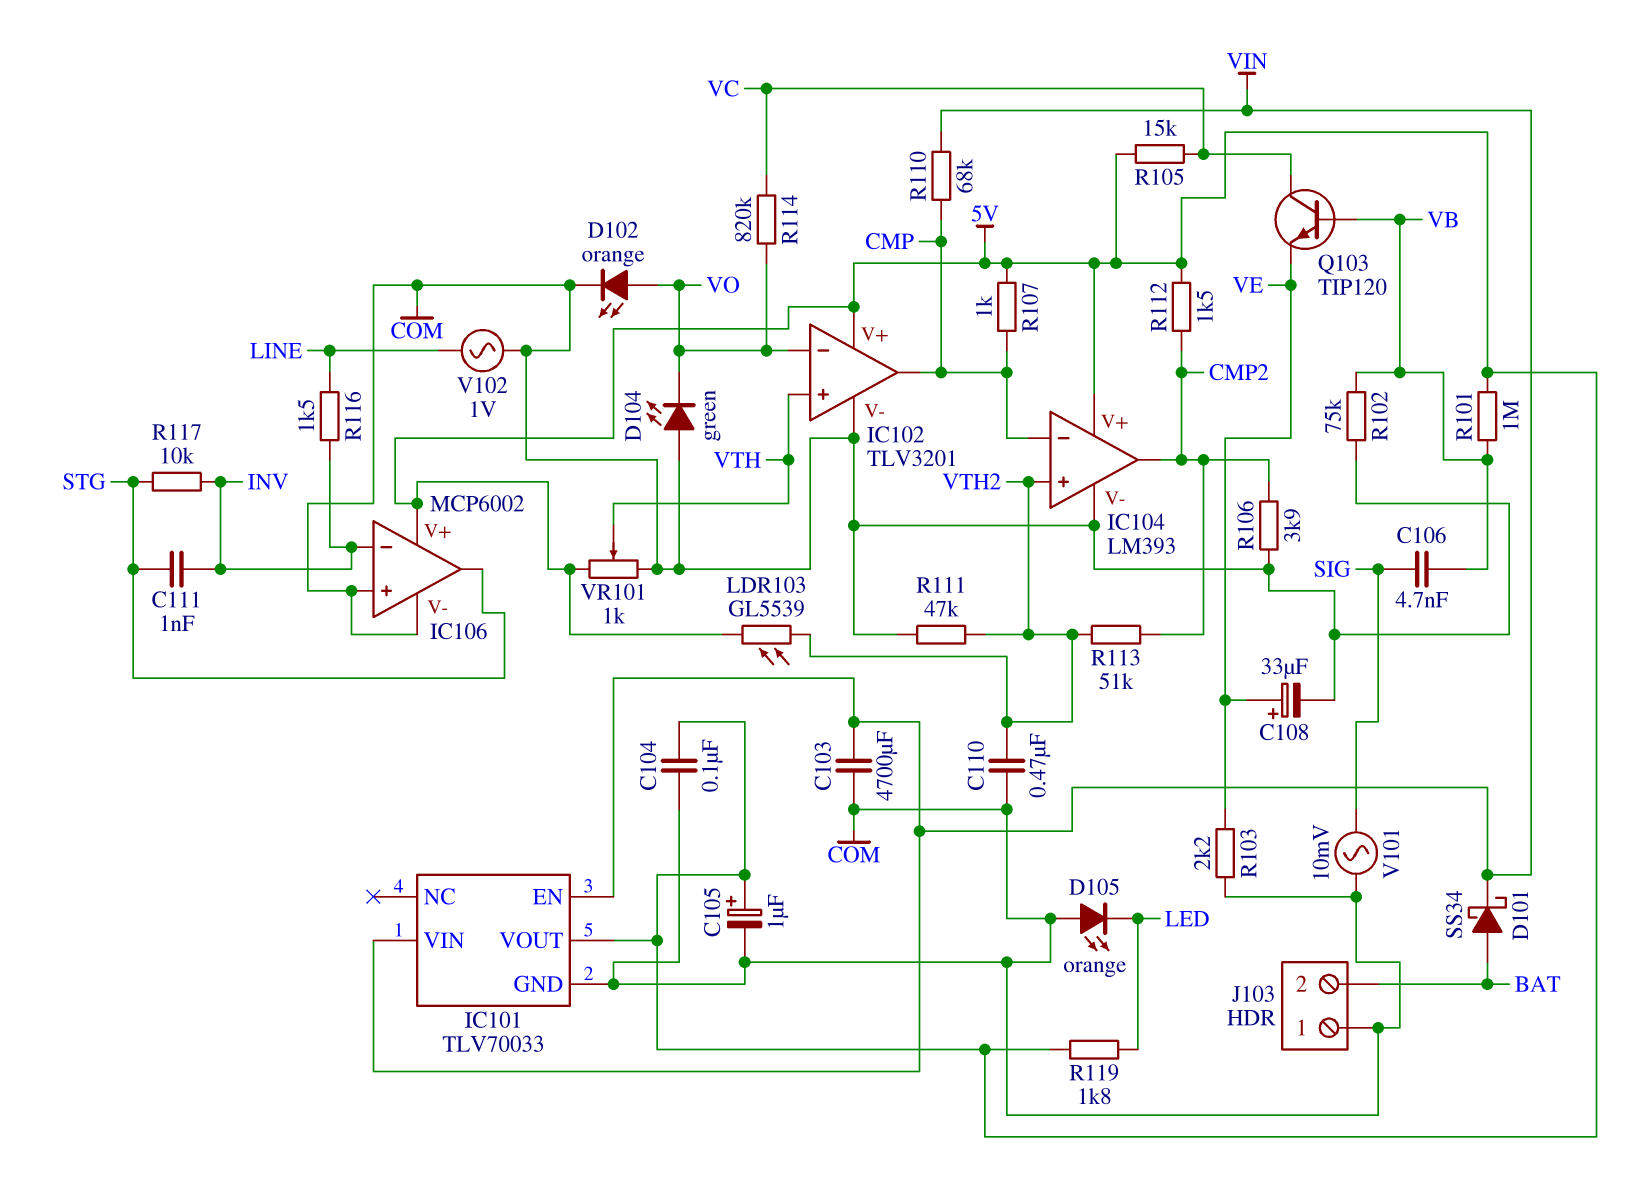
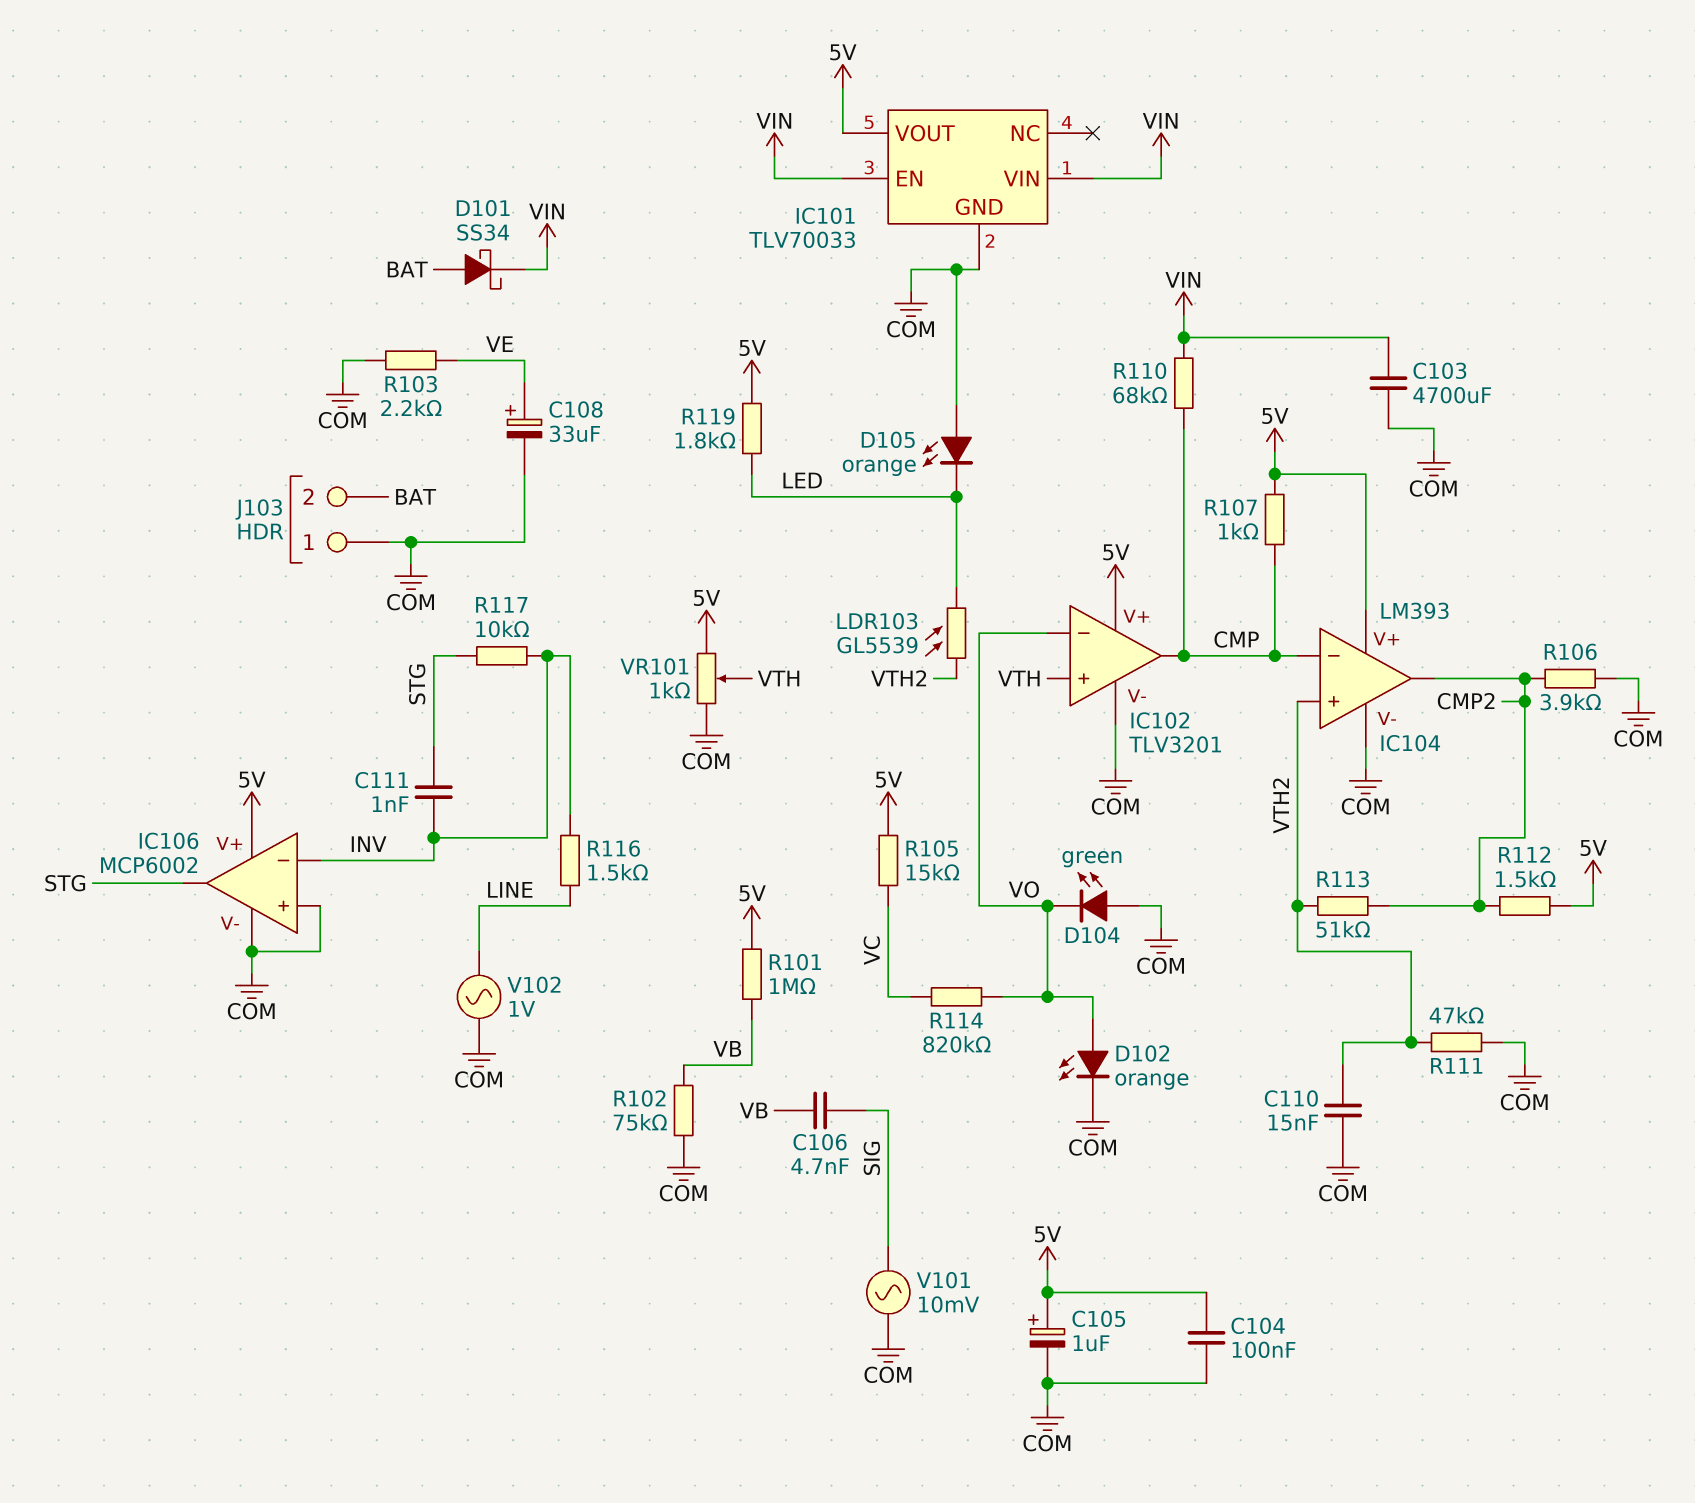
C110: 470nF (COM, VTH2) -> 15nF (COM, VTH2)
LDR103: GL5539 (5V, VTH2) -> GL5539 (LED, VTH2)
Q103: NPN TIP120 (B VB, C VC, E VE) -> none

